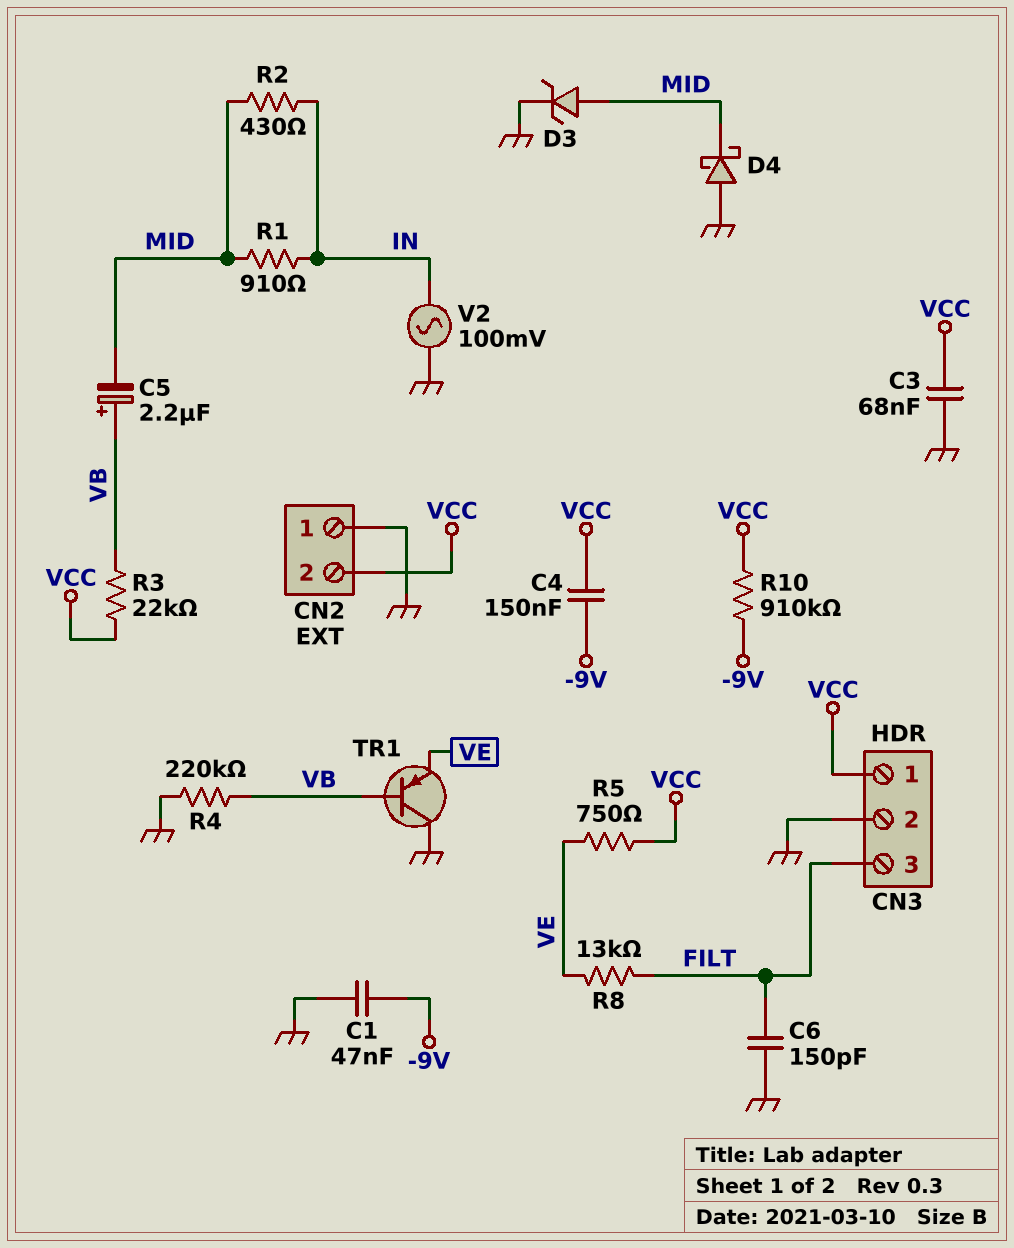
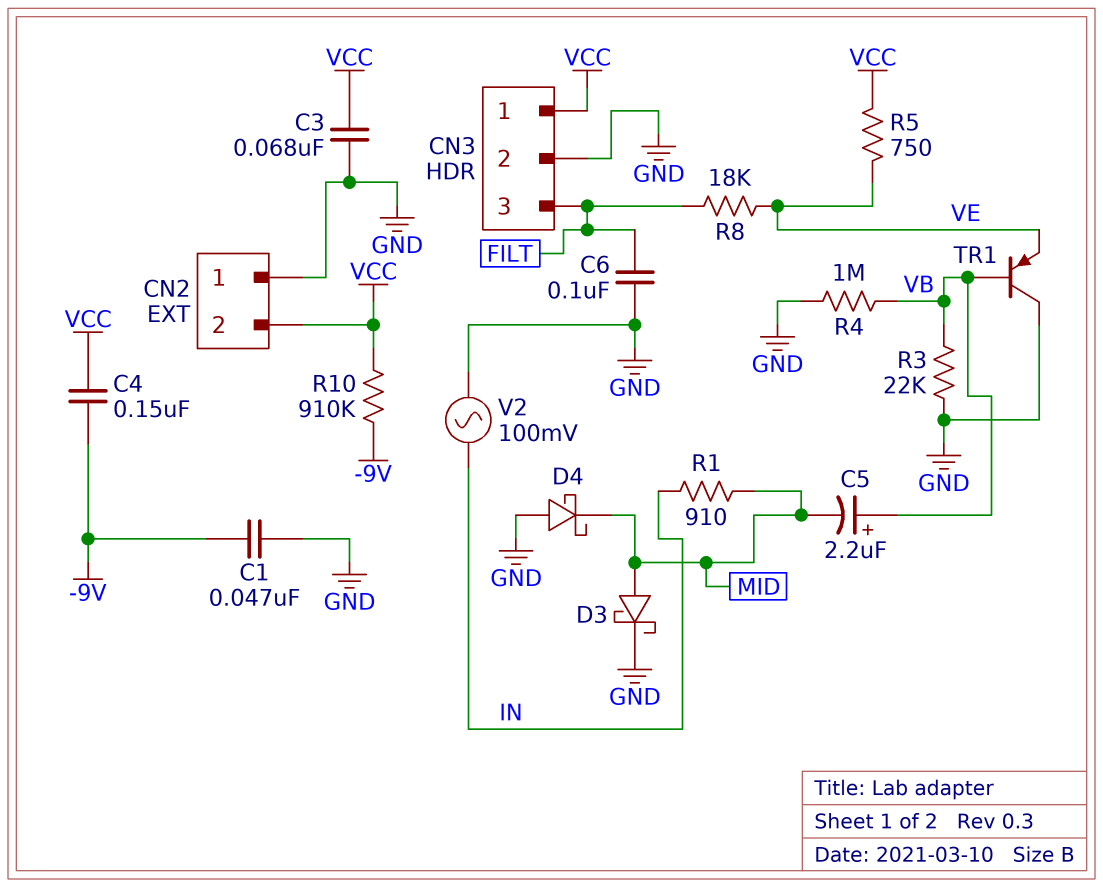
C6: 150pF (FILT, GND) -> 100nF (FILT, GND)
D3: zener (A MID, K GND) -> schottky (A MID, K GND)
R2: 430 (IN, MID) -> none
R3: 22k (VB, VCC) -> 22k (GND, VB)
R4: 220k (GND, VB) -> 1M (GND, VB)
R8: 13k (FILT, VE) -> 18k (FILT, VE)

